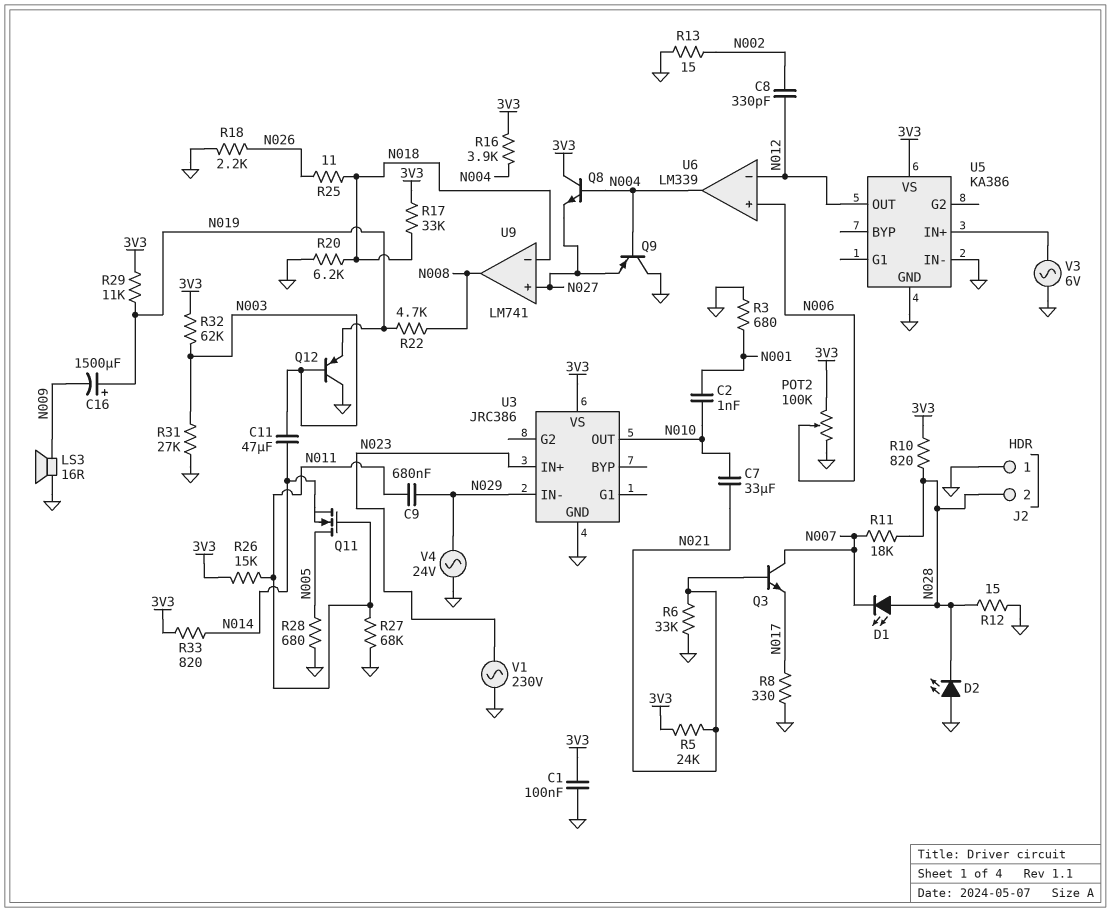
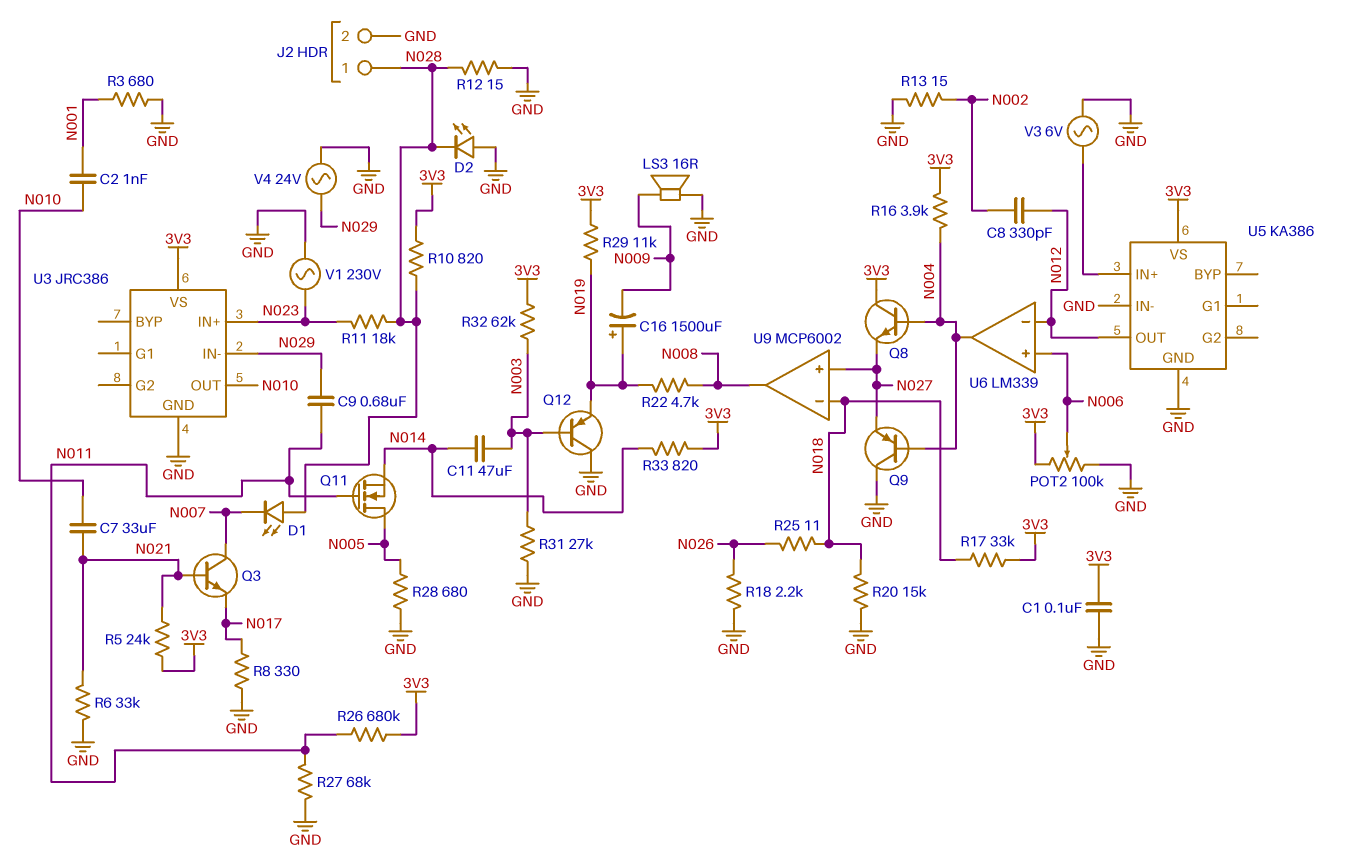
J2 pin 1: GND -> N028
J2 pin 2: N028 -> GND
R11: 18k (N007, N028) -> 18k (N023, N028)
R20: 6.2k (GND, N018) -> 15k (GND, N018)
R26: 15k (3V3, N011) -> 680k (3V3, N011)
U9: LM741 -> MCP6002

